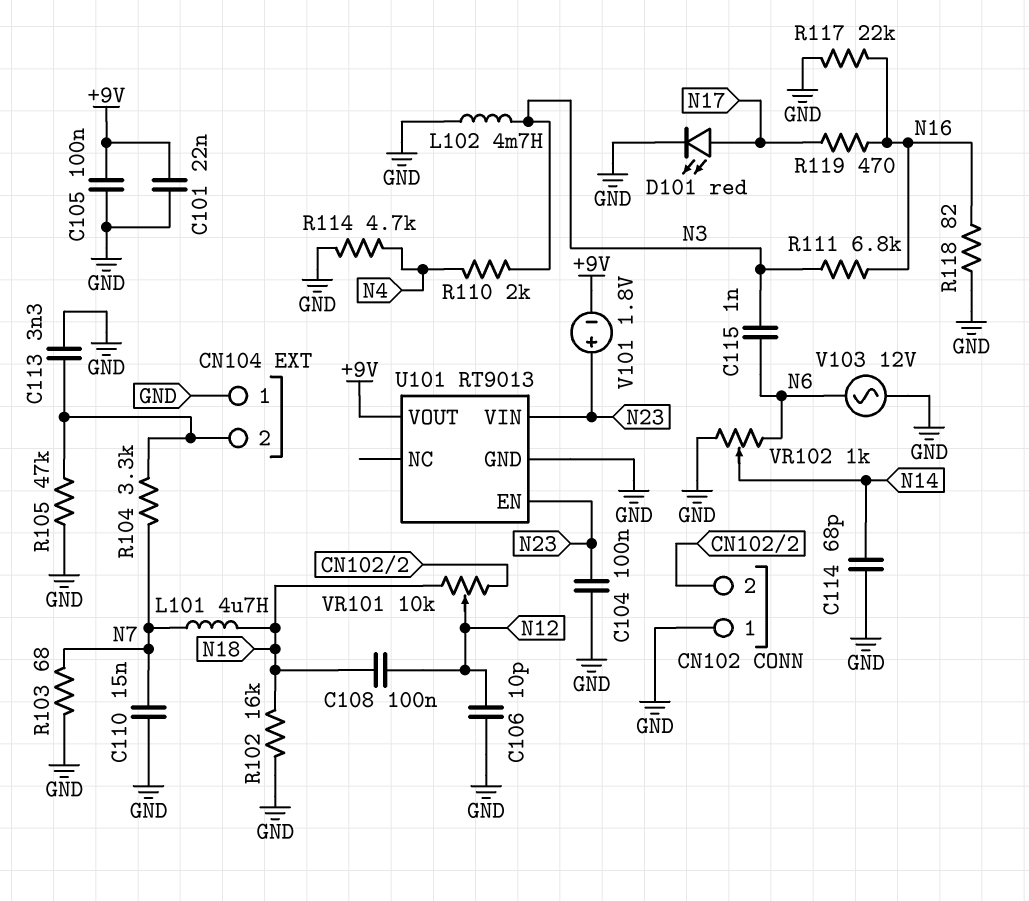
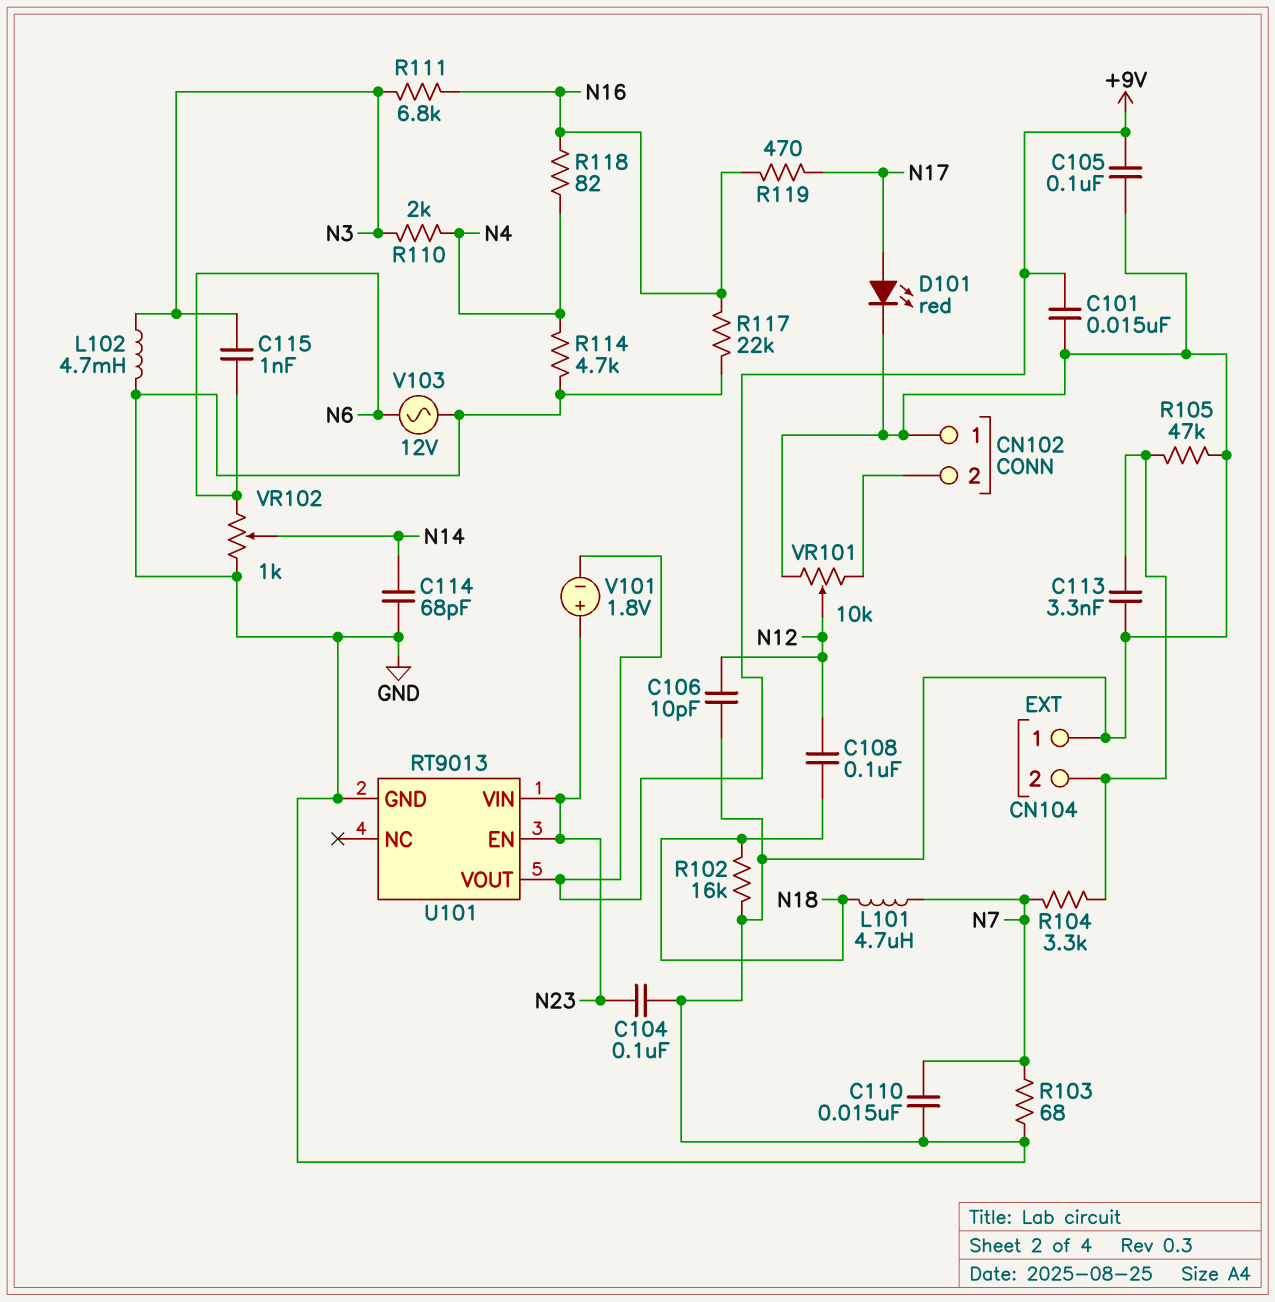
C101: 22nF (+9V, GND) -> 15nF (+9V, GND)
R118: 82 (GND, N16) -> 82 (N4, N16)
VR101: 10k (CN102/2, N18, wiper N12) -> 10k (CN102/2, GND, wiper N12)

